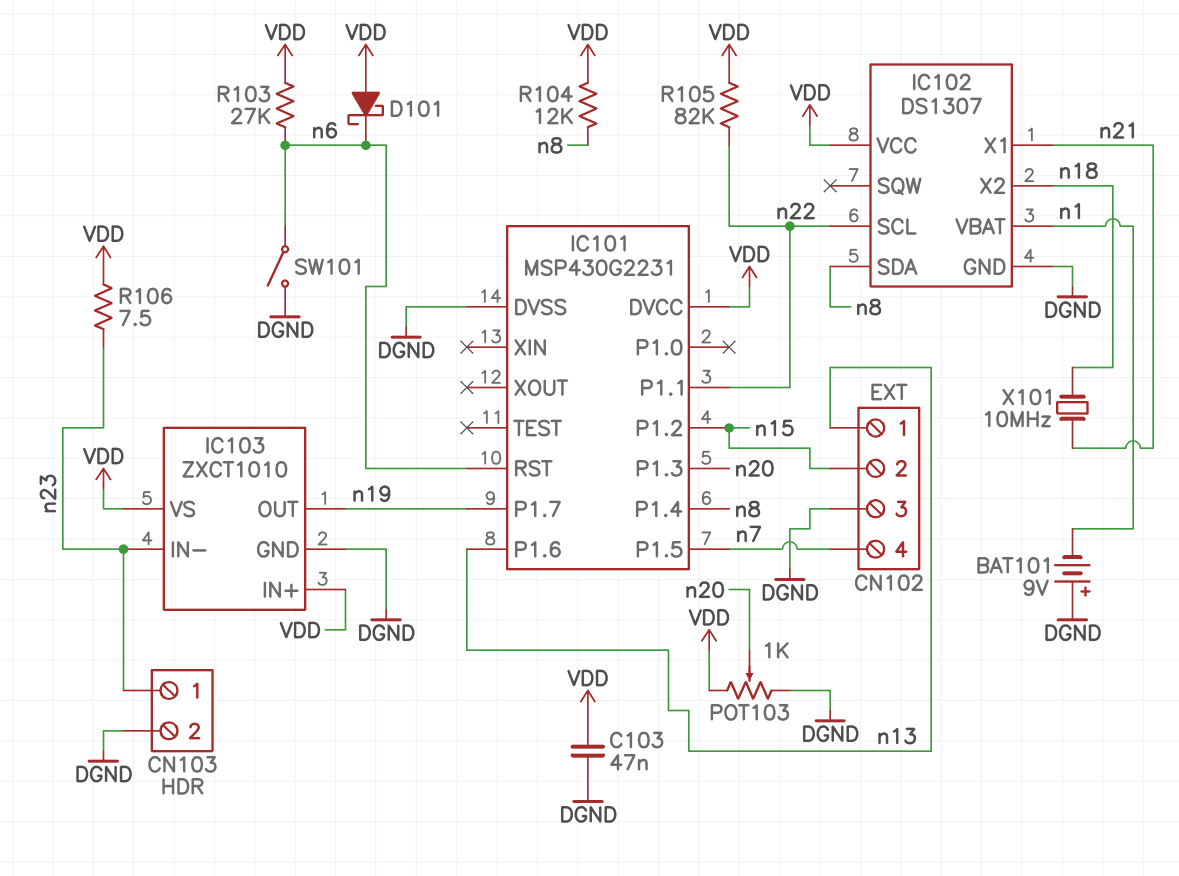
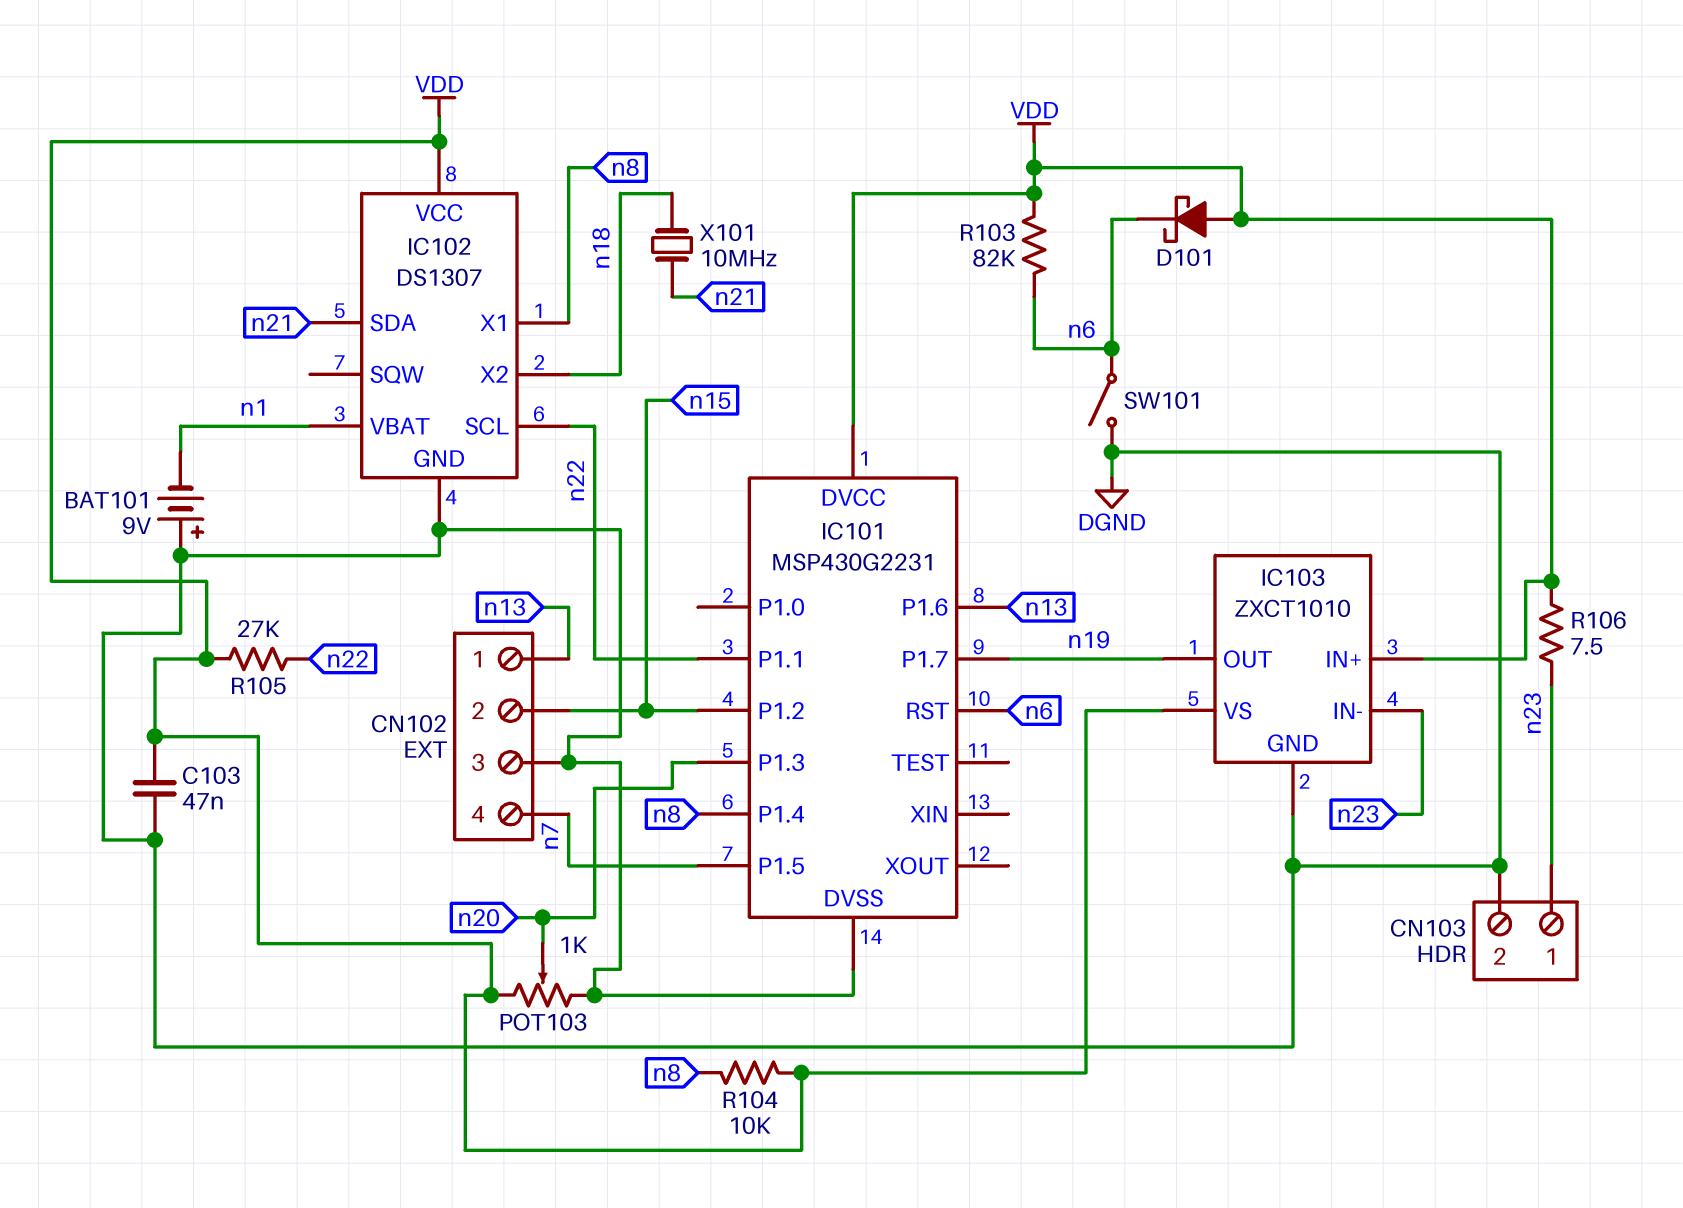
IC102 pin SDA: n8 -> n21
IC102 pin X1: n21 -> n8
R103: 27k (VDD, n6) -> 82k (VDD, n6)
R104: 12k (VDD, n8) -> 10k (VDD, n8)
R105: 82k (VDD, n22) -> 27k (VDD, n22)

